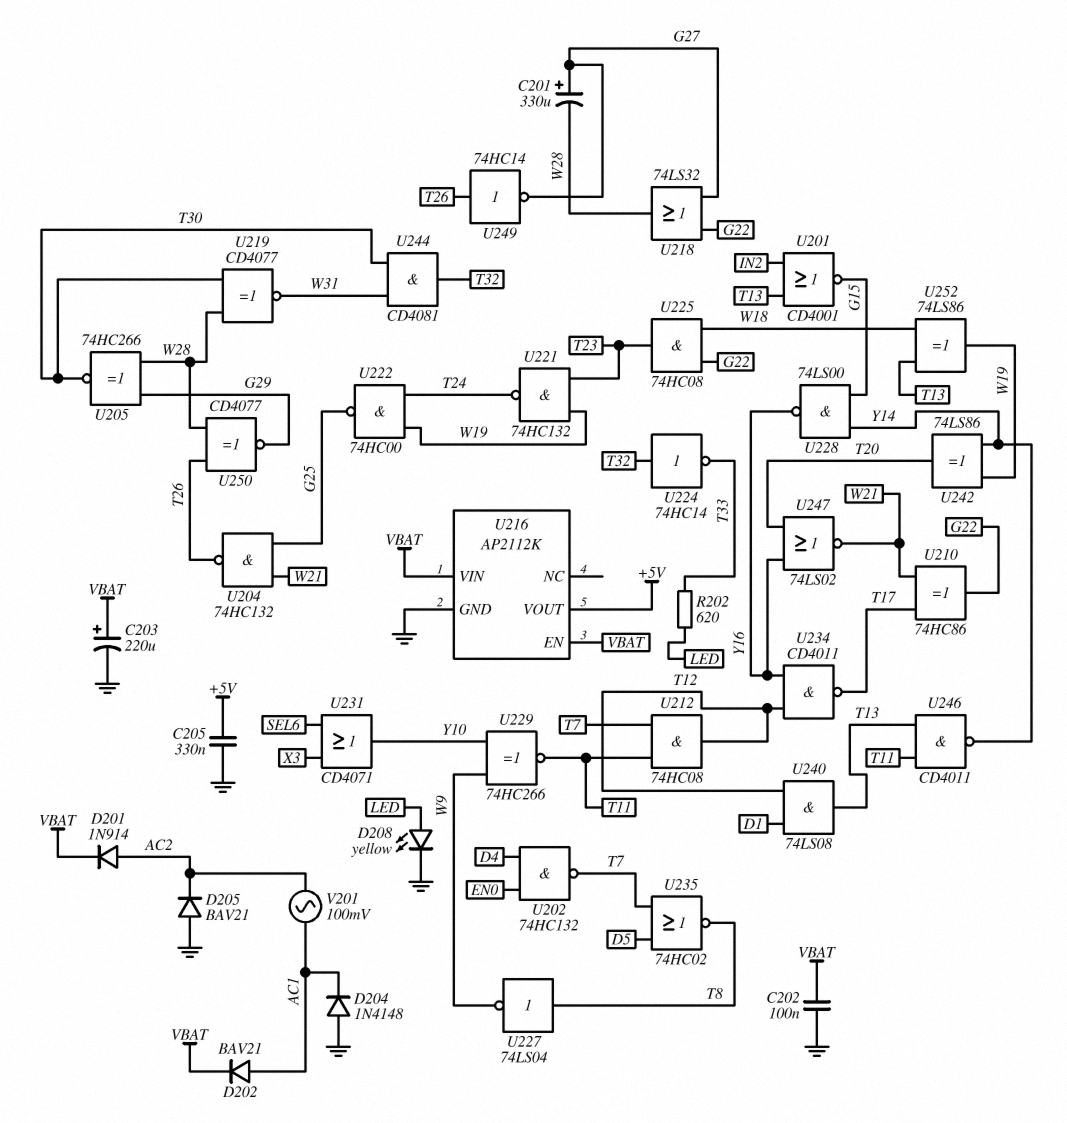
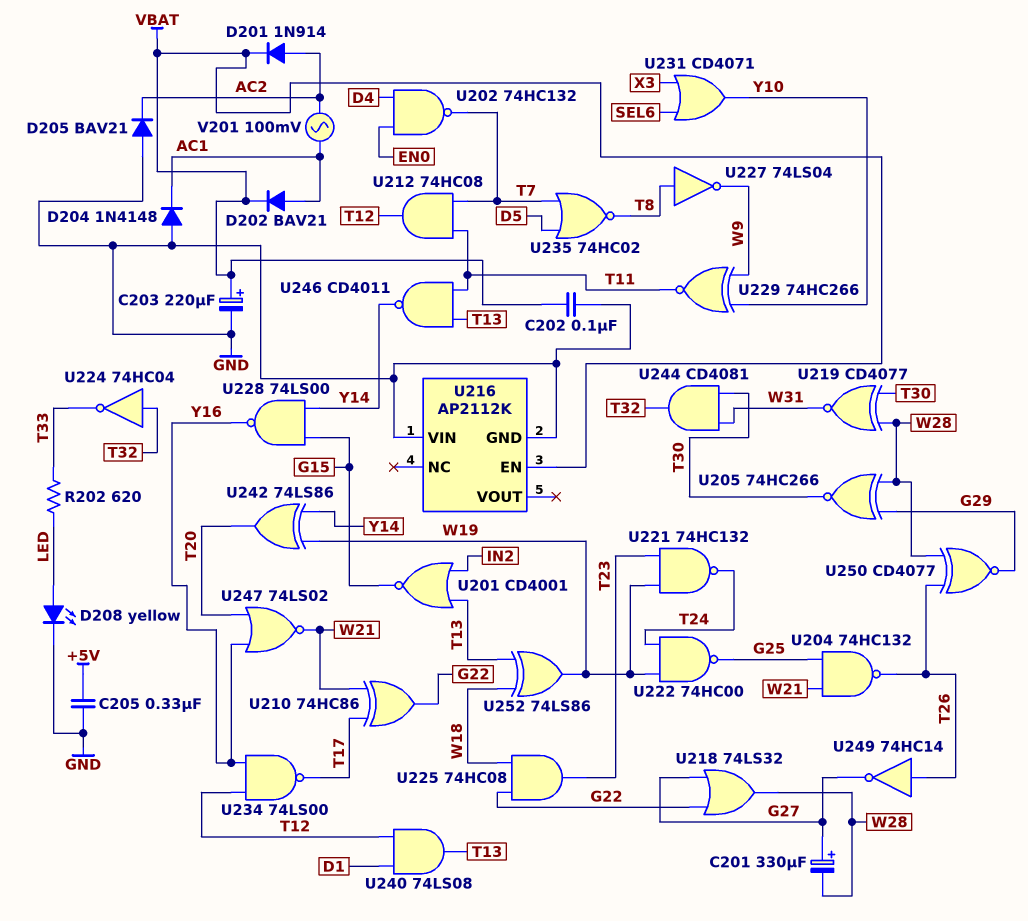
U216 pin VIN: VBAT -> GND
U216 pin VOUT: +5V -> none
U224: NOT 74HC14 (in T32, out T33) -> NOT 74HC04 (in T32, out T33)
U234: NAND CD4011 (in T12, in Y16, out T17) -> NAND 74LS00 (in T12, in Y16, out T17)

